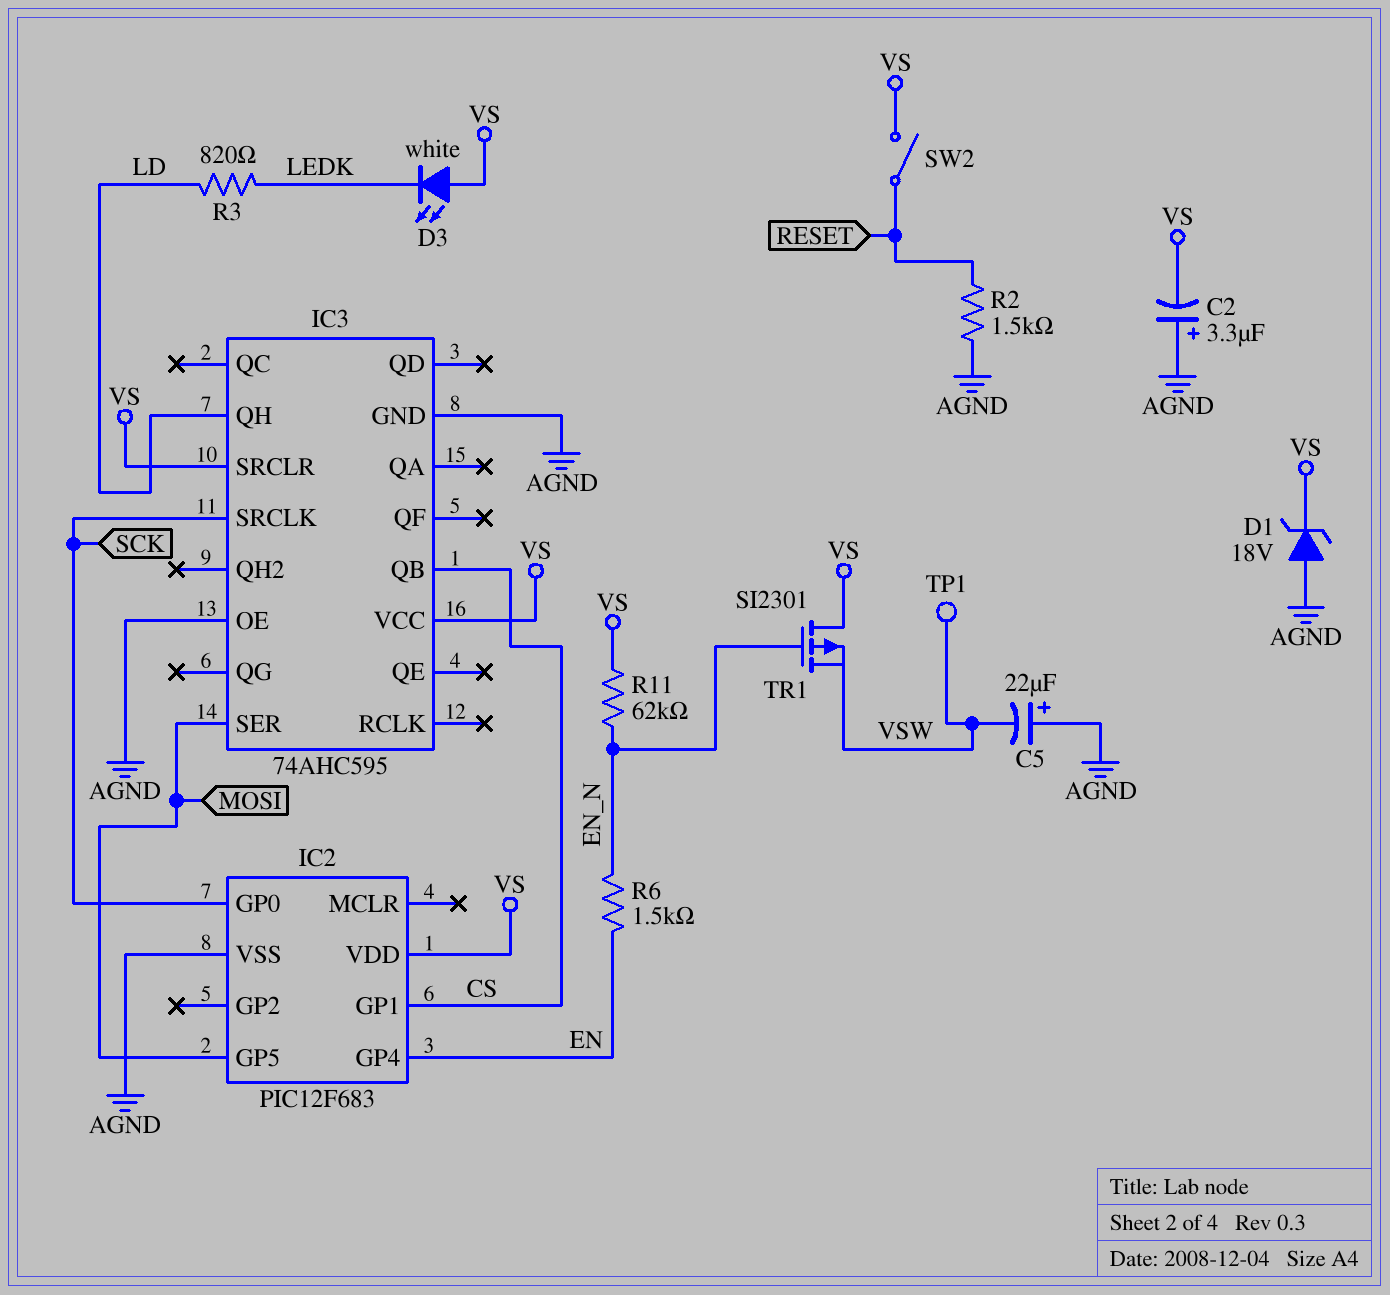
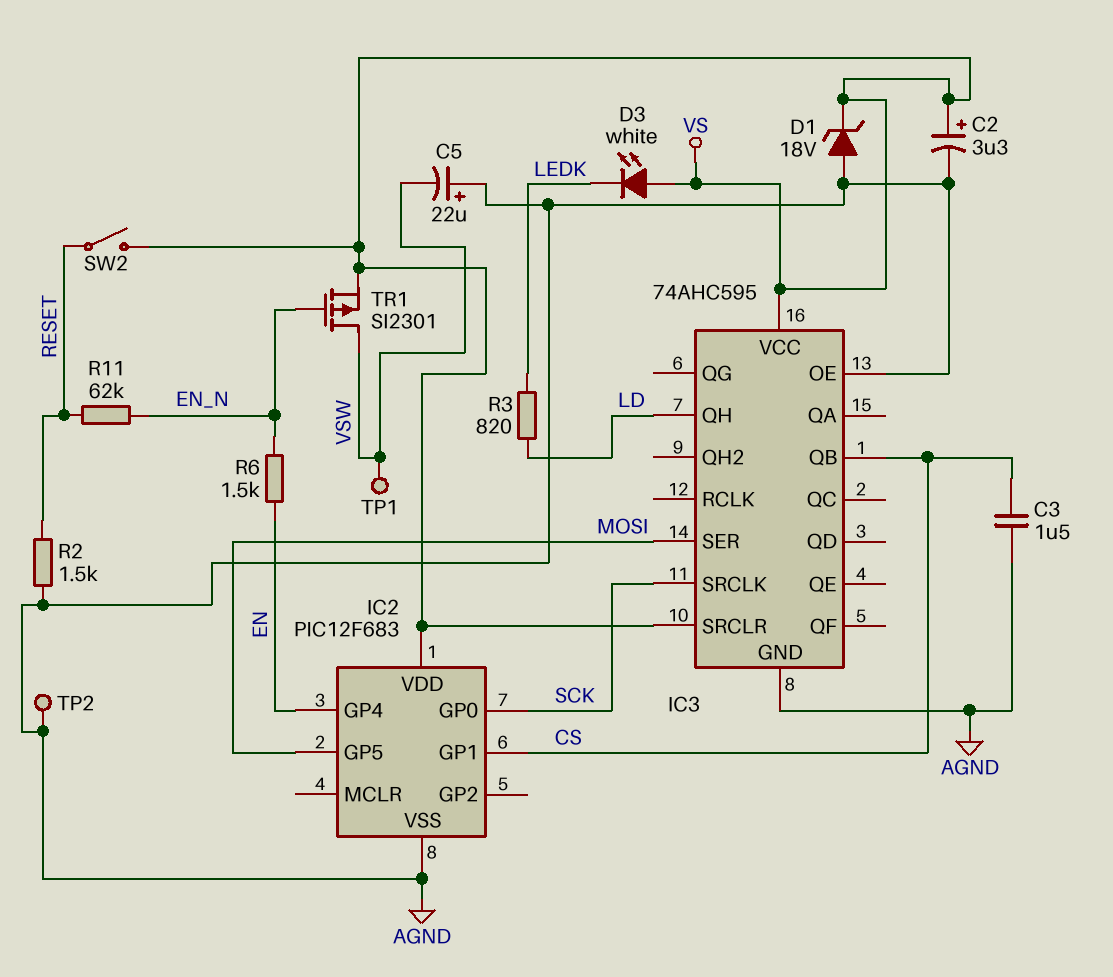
C2: 3.3uF (plus AGND, minus VS) -> 3.3uF (plus VS, minus AGND)
C3: none -> 1.5uF (AGND, CS)
R11: 62k (EN_N, VS) -> 62k (EN_N, RESET)
TP2: none -> test point (AGND)
TR1: PMOS SI2301 (G EN_N, D VS, S VSW) -> PMOS SI2301 (G EN_N, D VSW, S VS)

